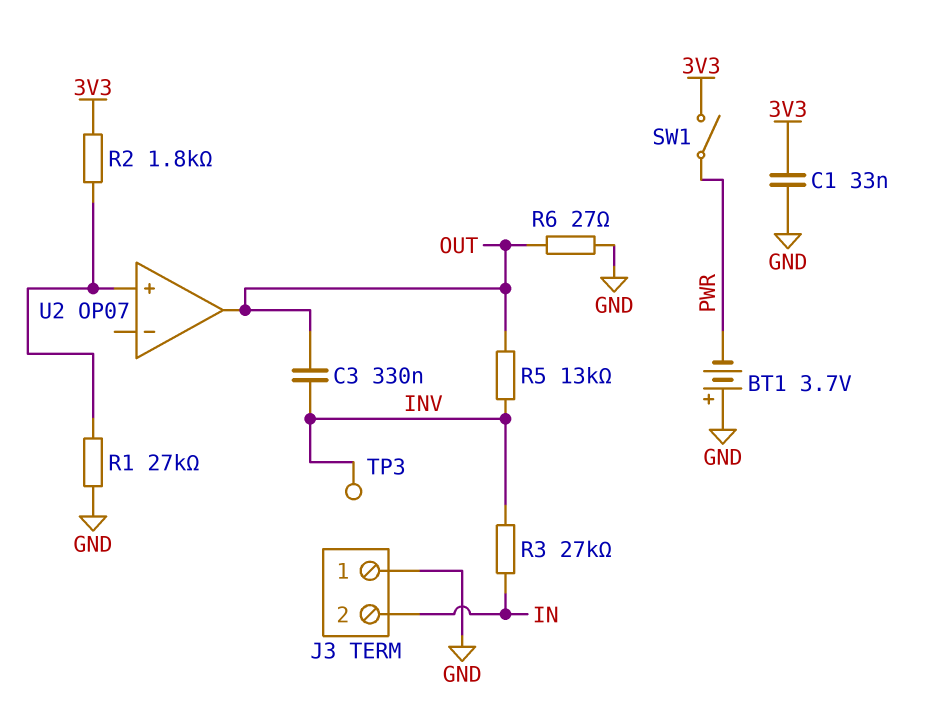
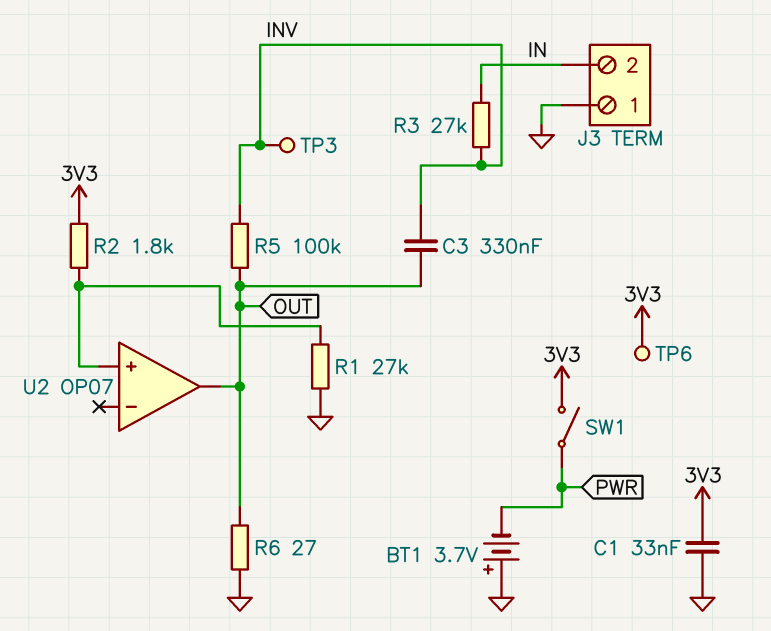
R5: 13k (INV, OUT) -> 100k (INV, OUT)
TP6: none -> test point (3V3)

